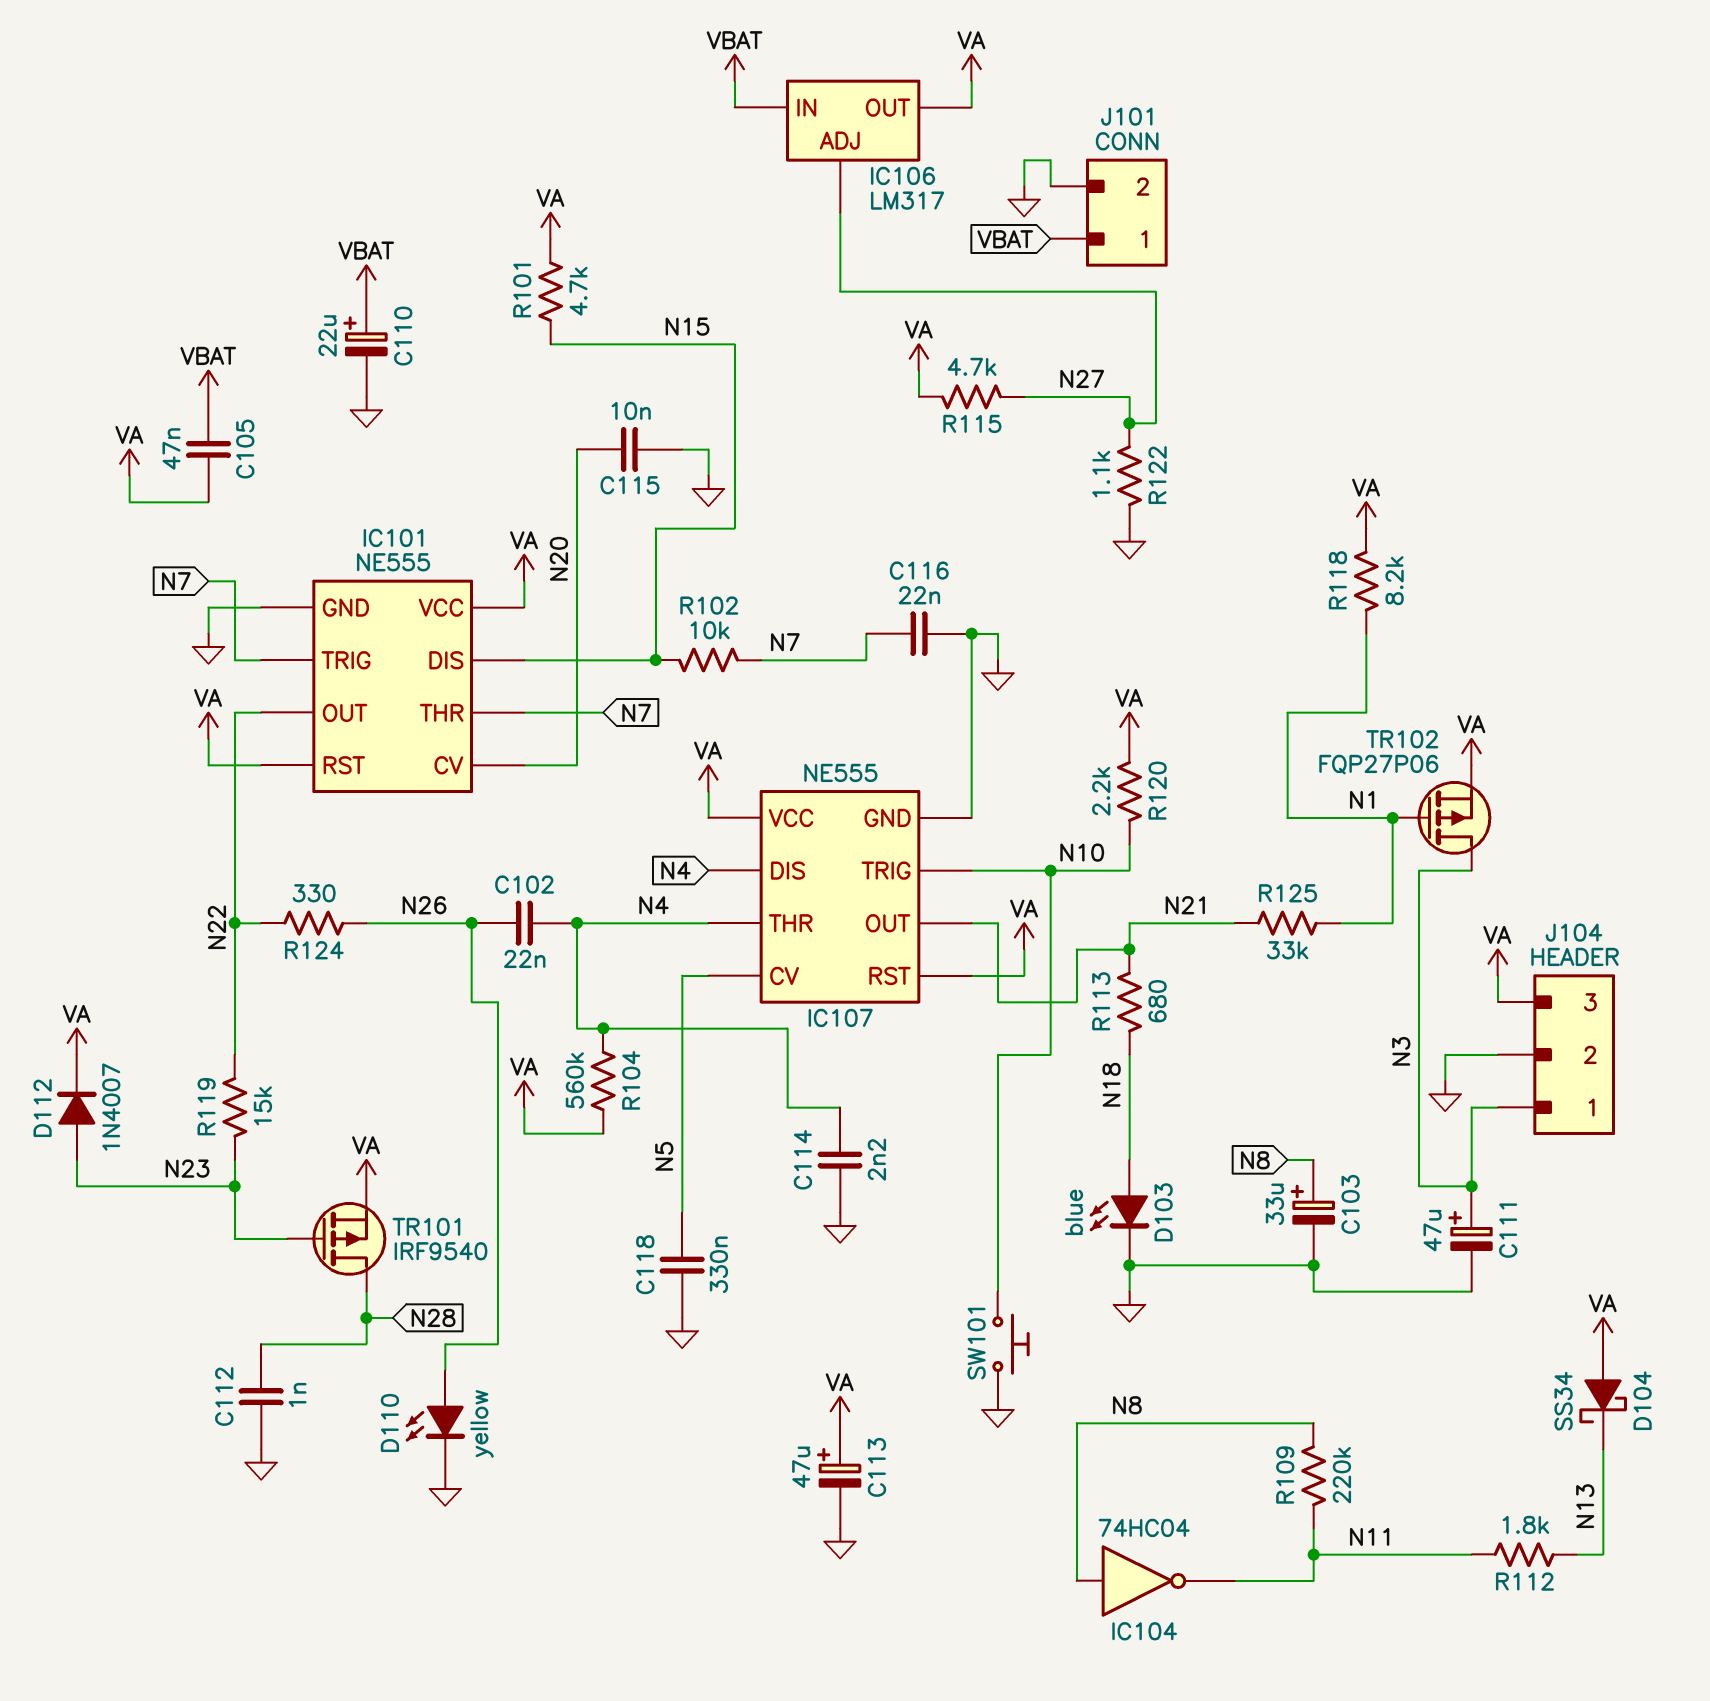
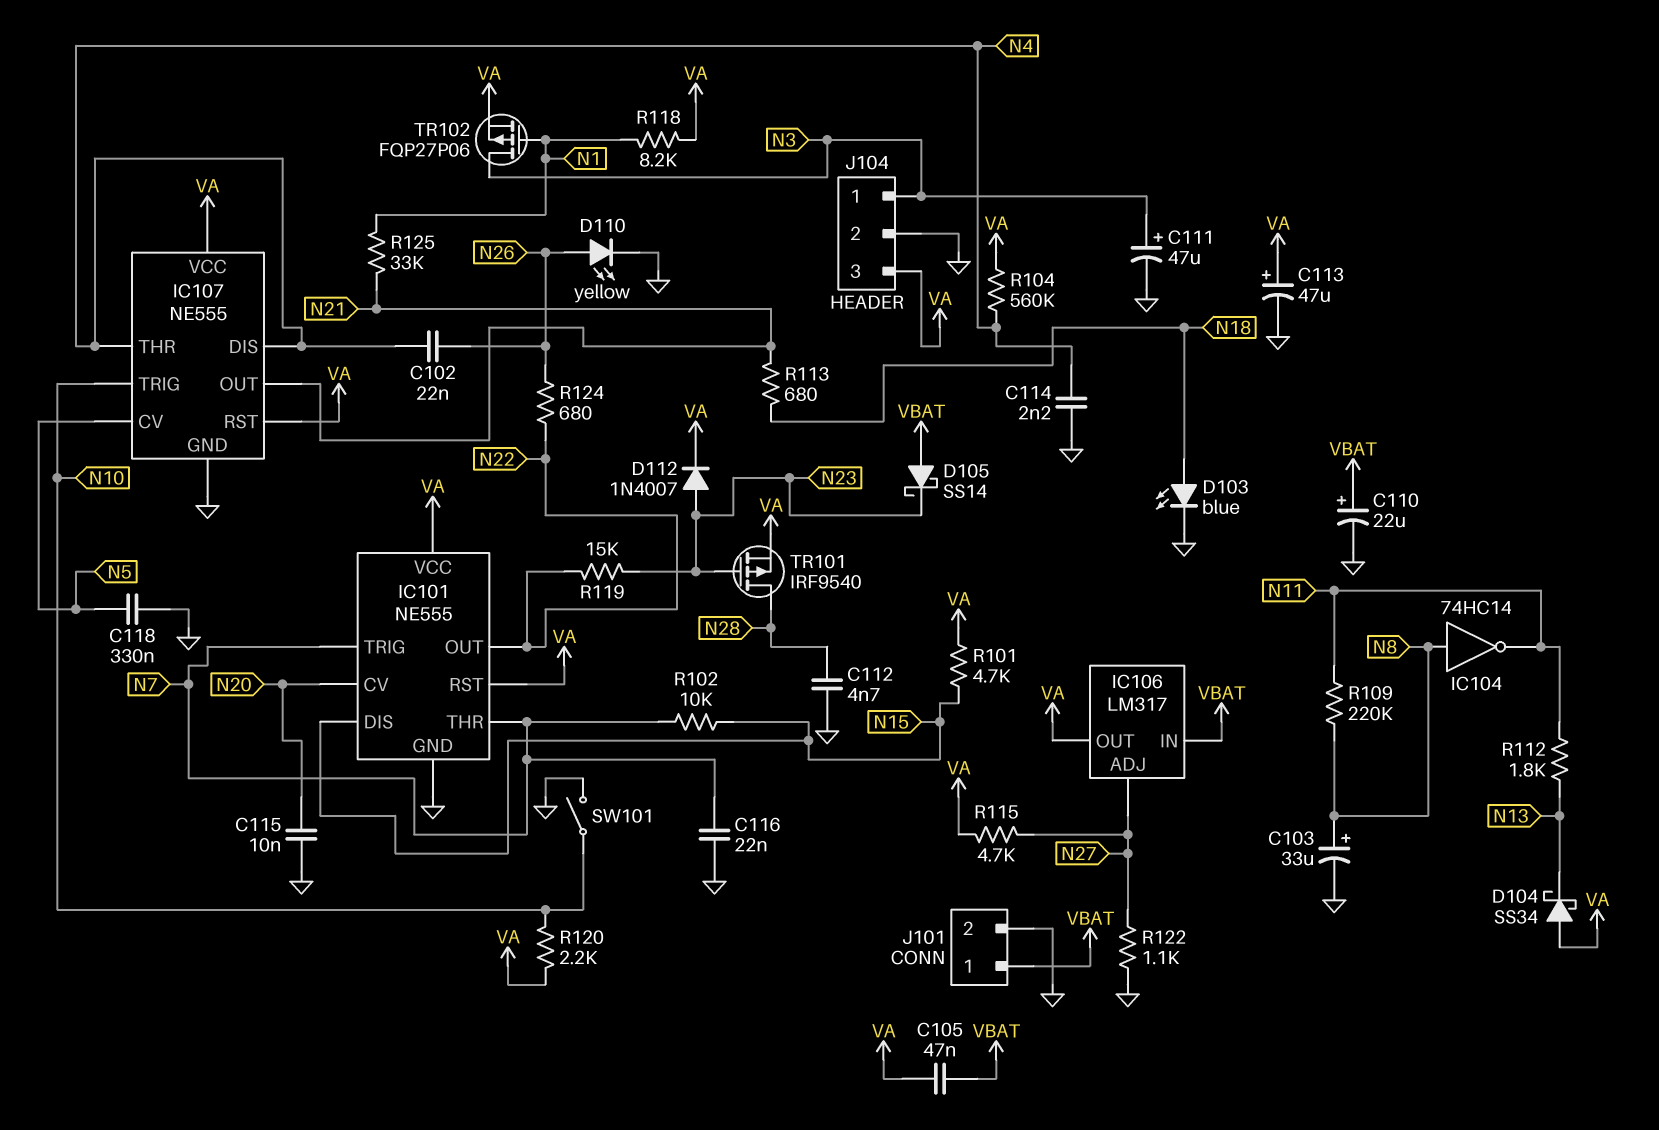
C112: 1nF (GND, N28) -> 4.7nF (GND, N28)
D105: none -> schottky SS14 (A VBAT, K N23)
IC104: NOT 74HC04 (in N8, out N11) -> NOT 74HC14 (in N8, out N11)
R124: 330 (N22, N26) -> 680 (N22, N26)
SW101: button (GND, N10) -> switch (GND, N10)

